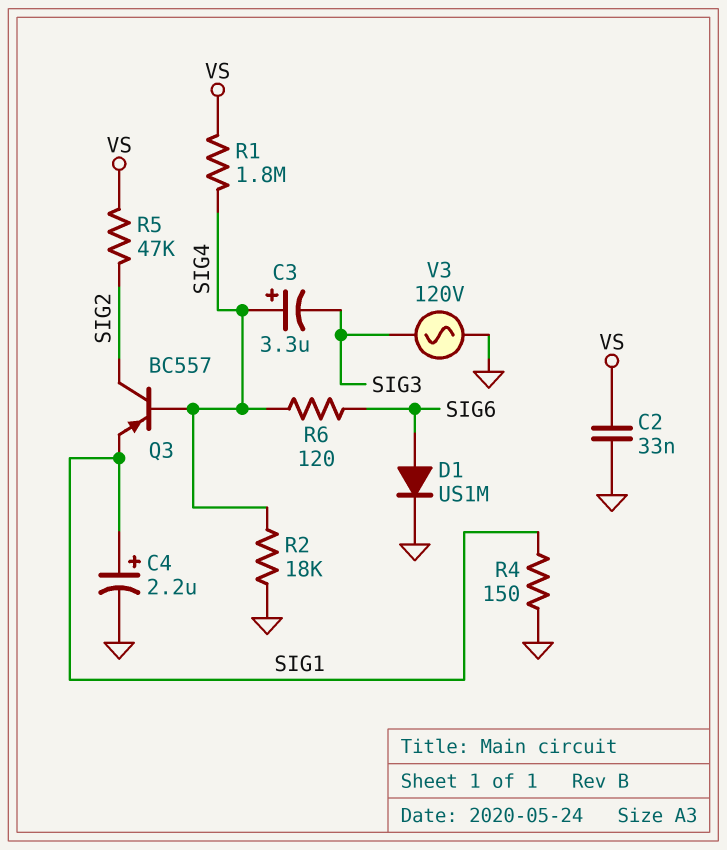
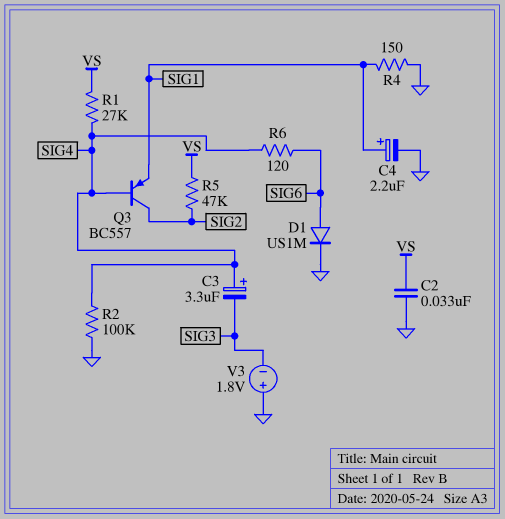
R1: 1.8M (SIG4, VS) -> 27k (SIG4, VS)
R2: 18k (GND, SIG4) -> 100k (GND, SIG4)
V3: AC 120V (GND, SIG3) -> 1.8V (plus GND, minus SIG3)

